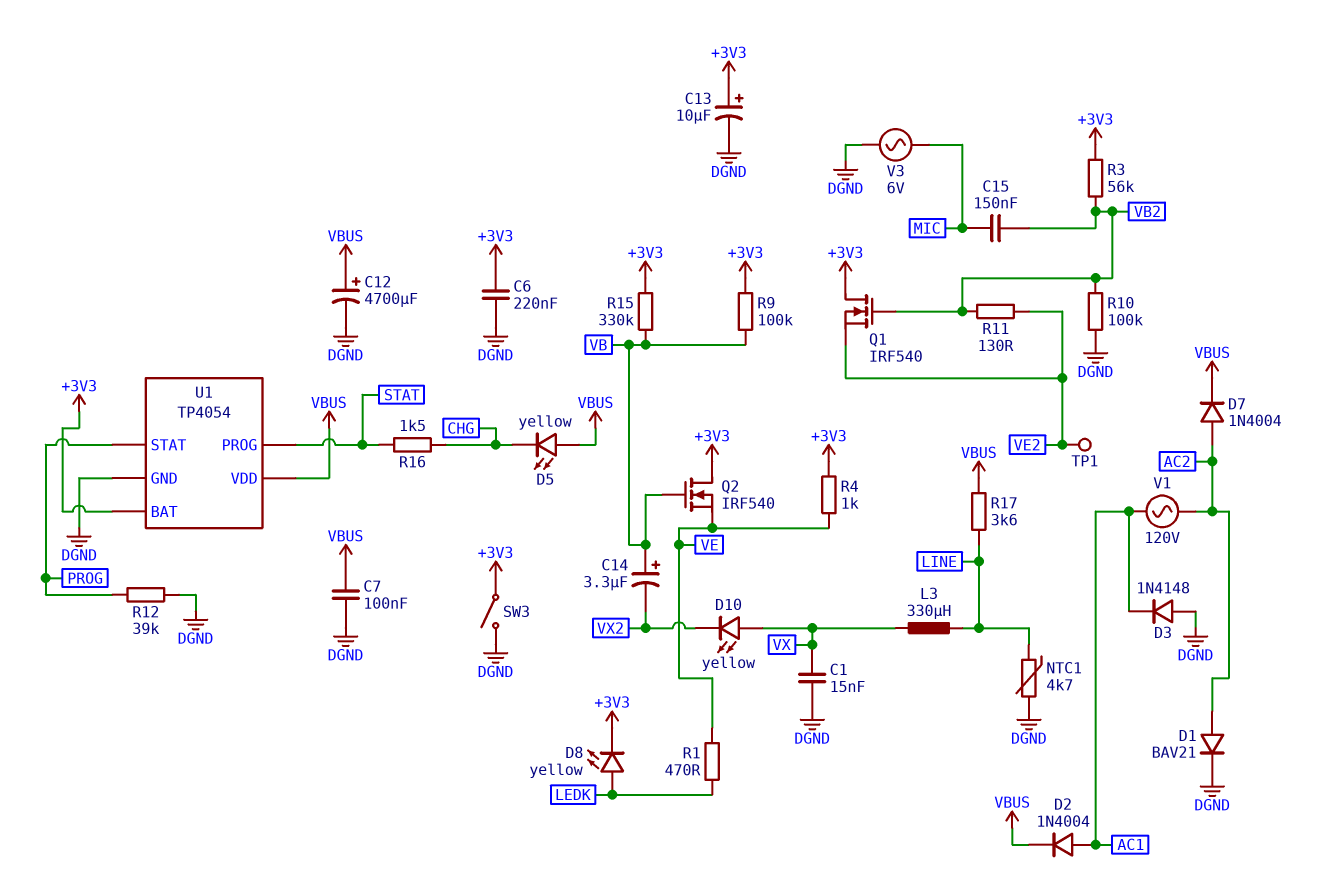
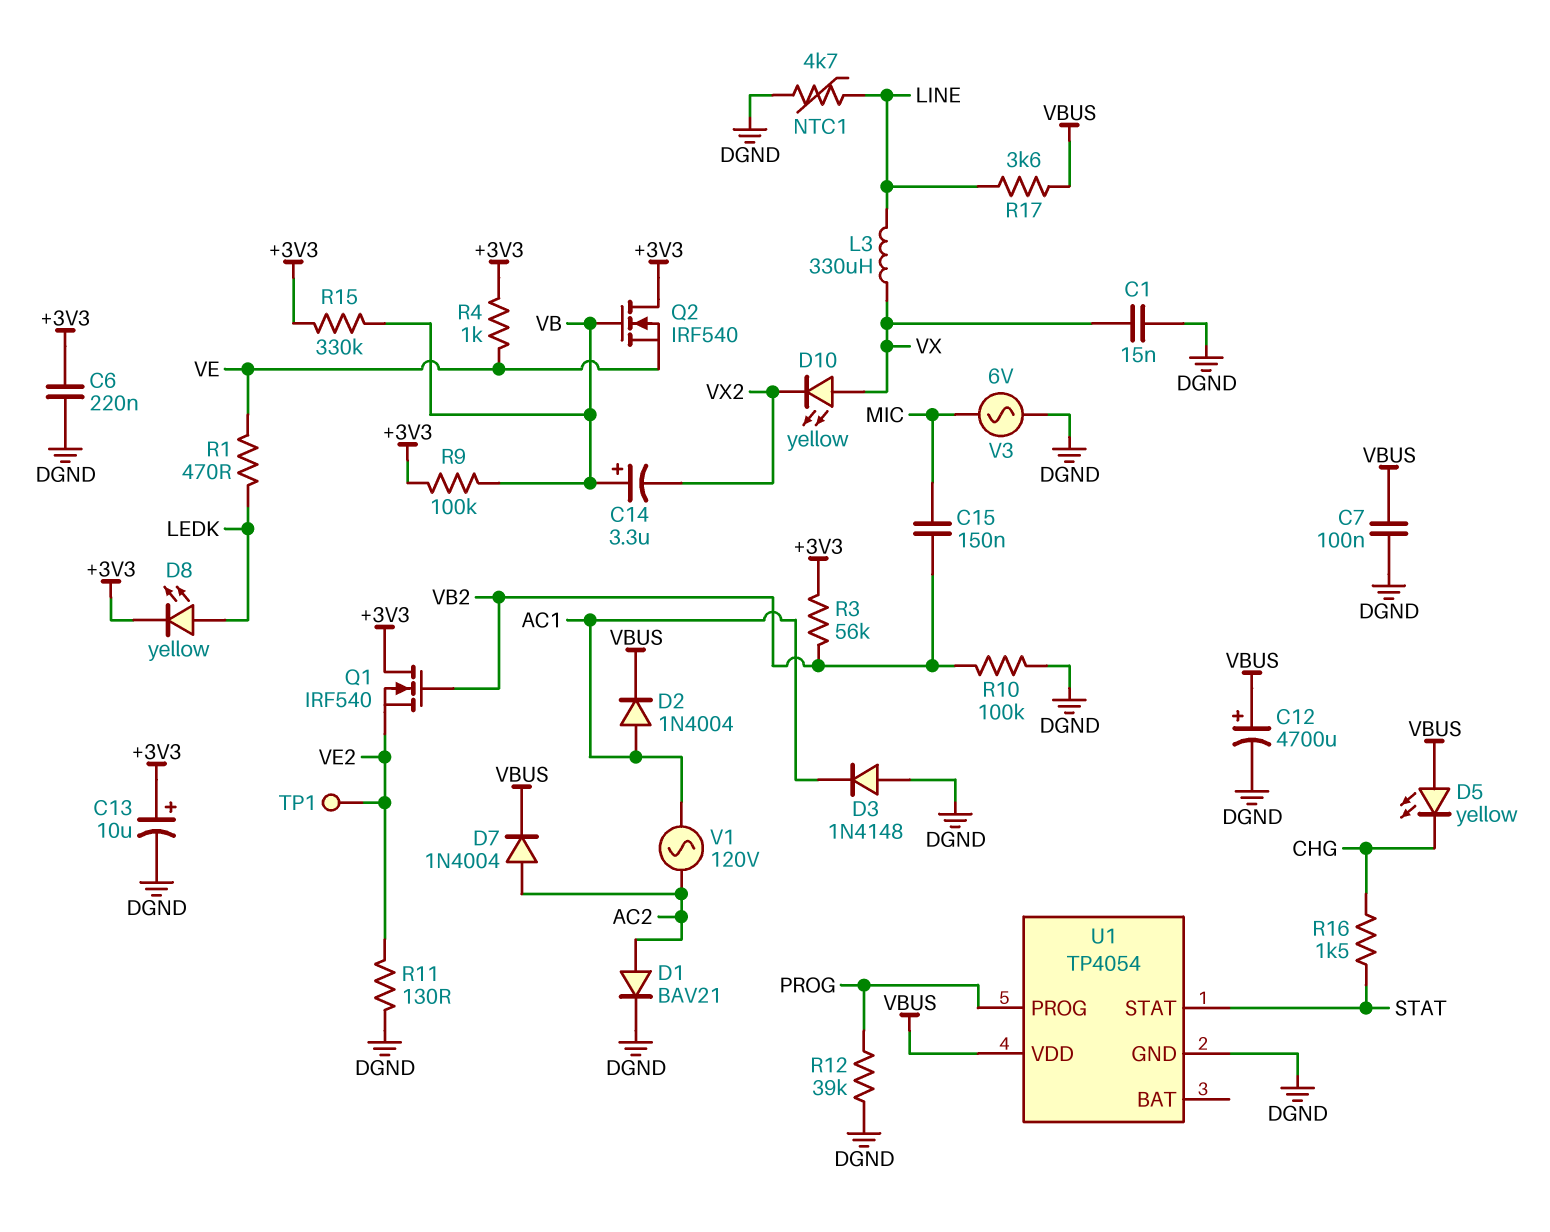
R11: 130 (VB2, VE2) -> 130 (DGND, VE2)
SW3: switch (+3V3, DGND) -> none
U1 pin BAT: +3V3 -> none
U1 pin PROG: STAT -> PROG
U1 pin STAT: PROG -> STAT

